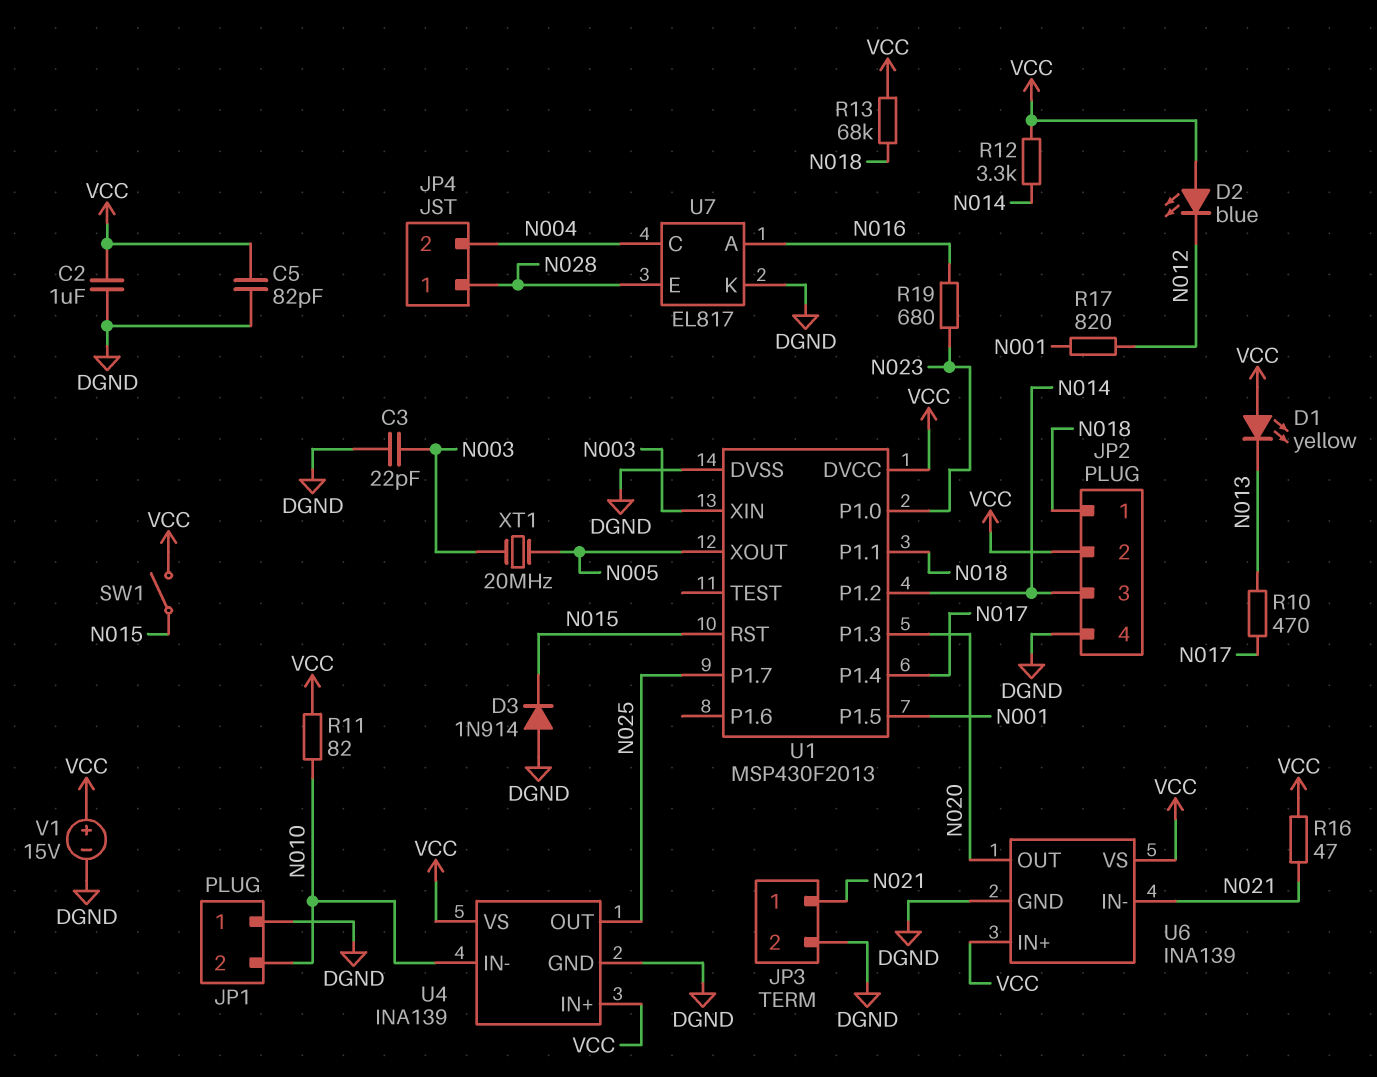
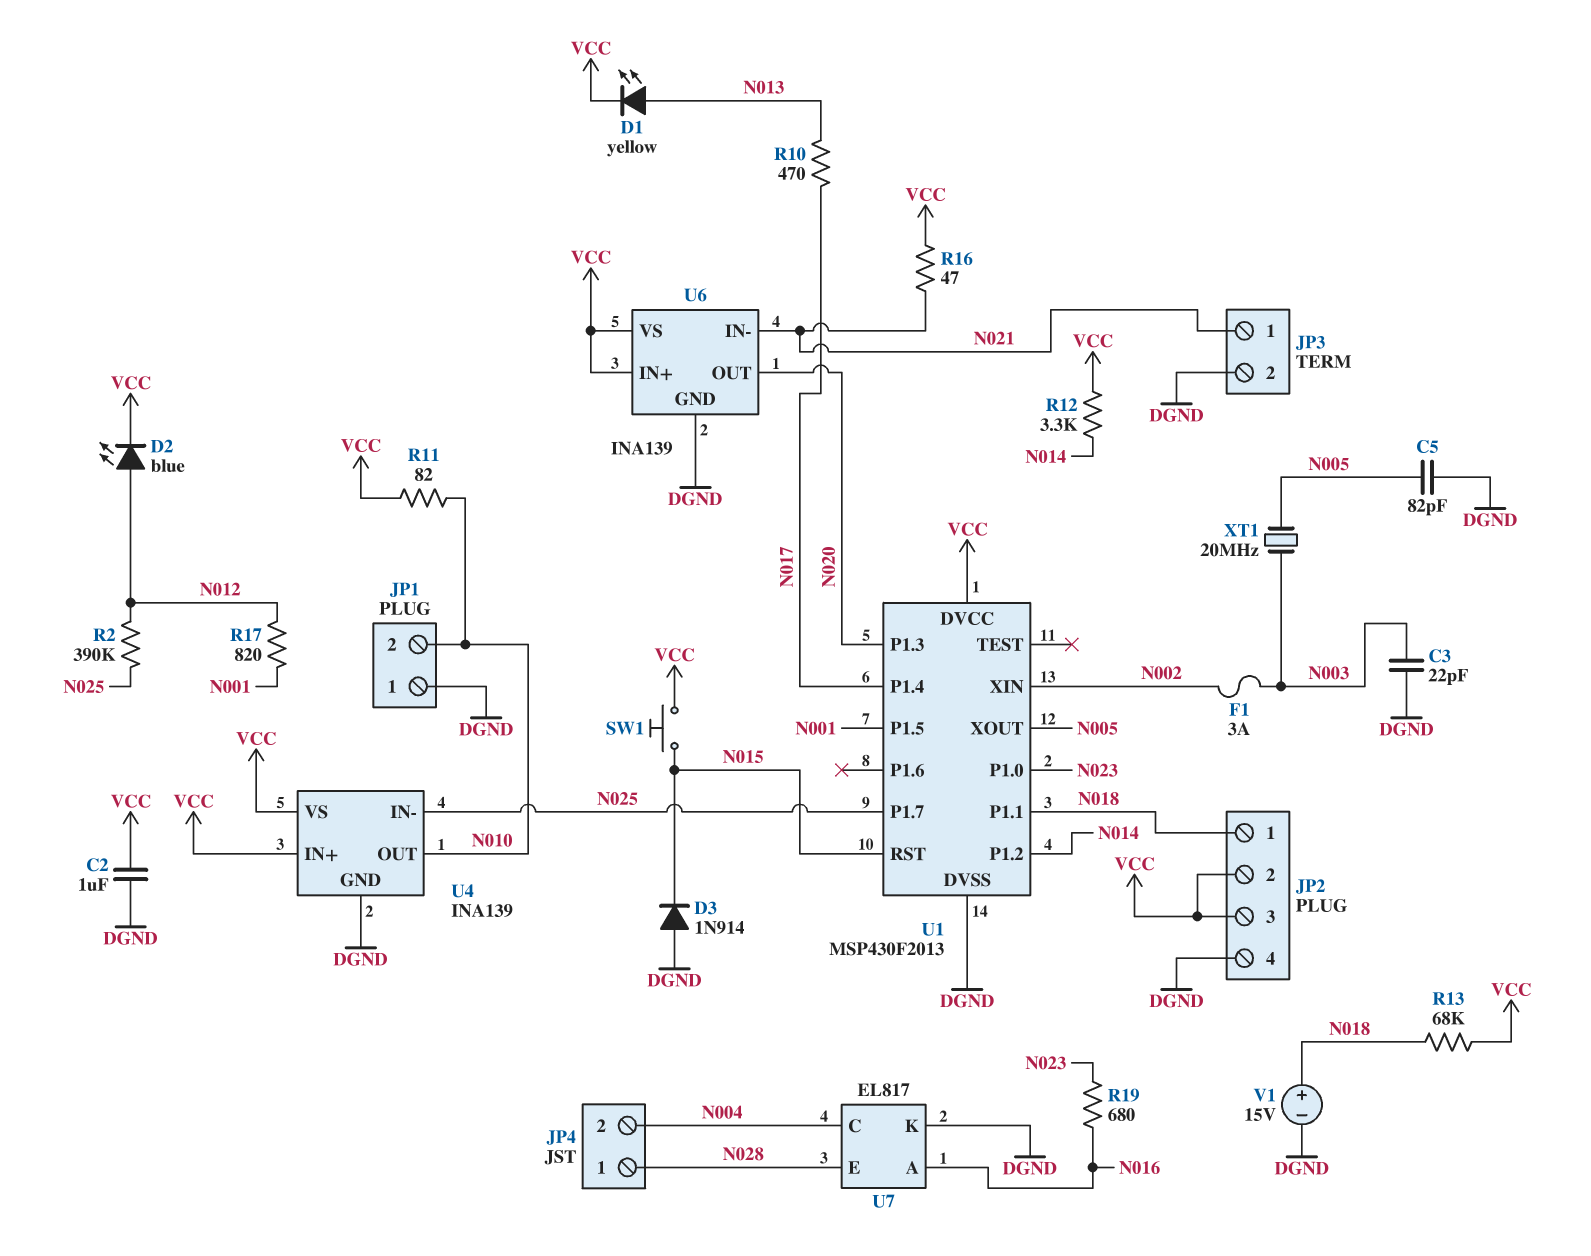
C5: 82pF (DGND, VCC) -> 82pF (DGND, N005)
D1: LED yellow (A VCC, K N013) -> LED yellow (A N013, K VCC)
D2: LED blue (A VCC, K N012) -> LED blue (A N012, K VCC)
F1: none -> 3A (N002, N003)
JP2 pin 3: N014 -> VCC
R2: none -> 390k (N012, N025)
SW1: switch (N015, VCC) -> button (N015, VCC)
U1 pin XIN: N003 -> N002
U4 pin IN-: N010 -> N025
U4 pin OUT: N025 -> N010
V1: 15V (plus VCC, minus DGND) -> 15V (plus N018, minus DGND)

